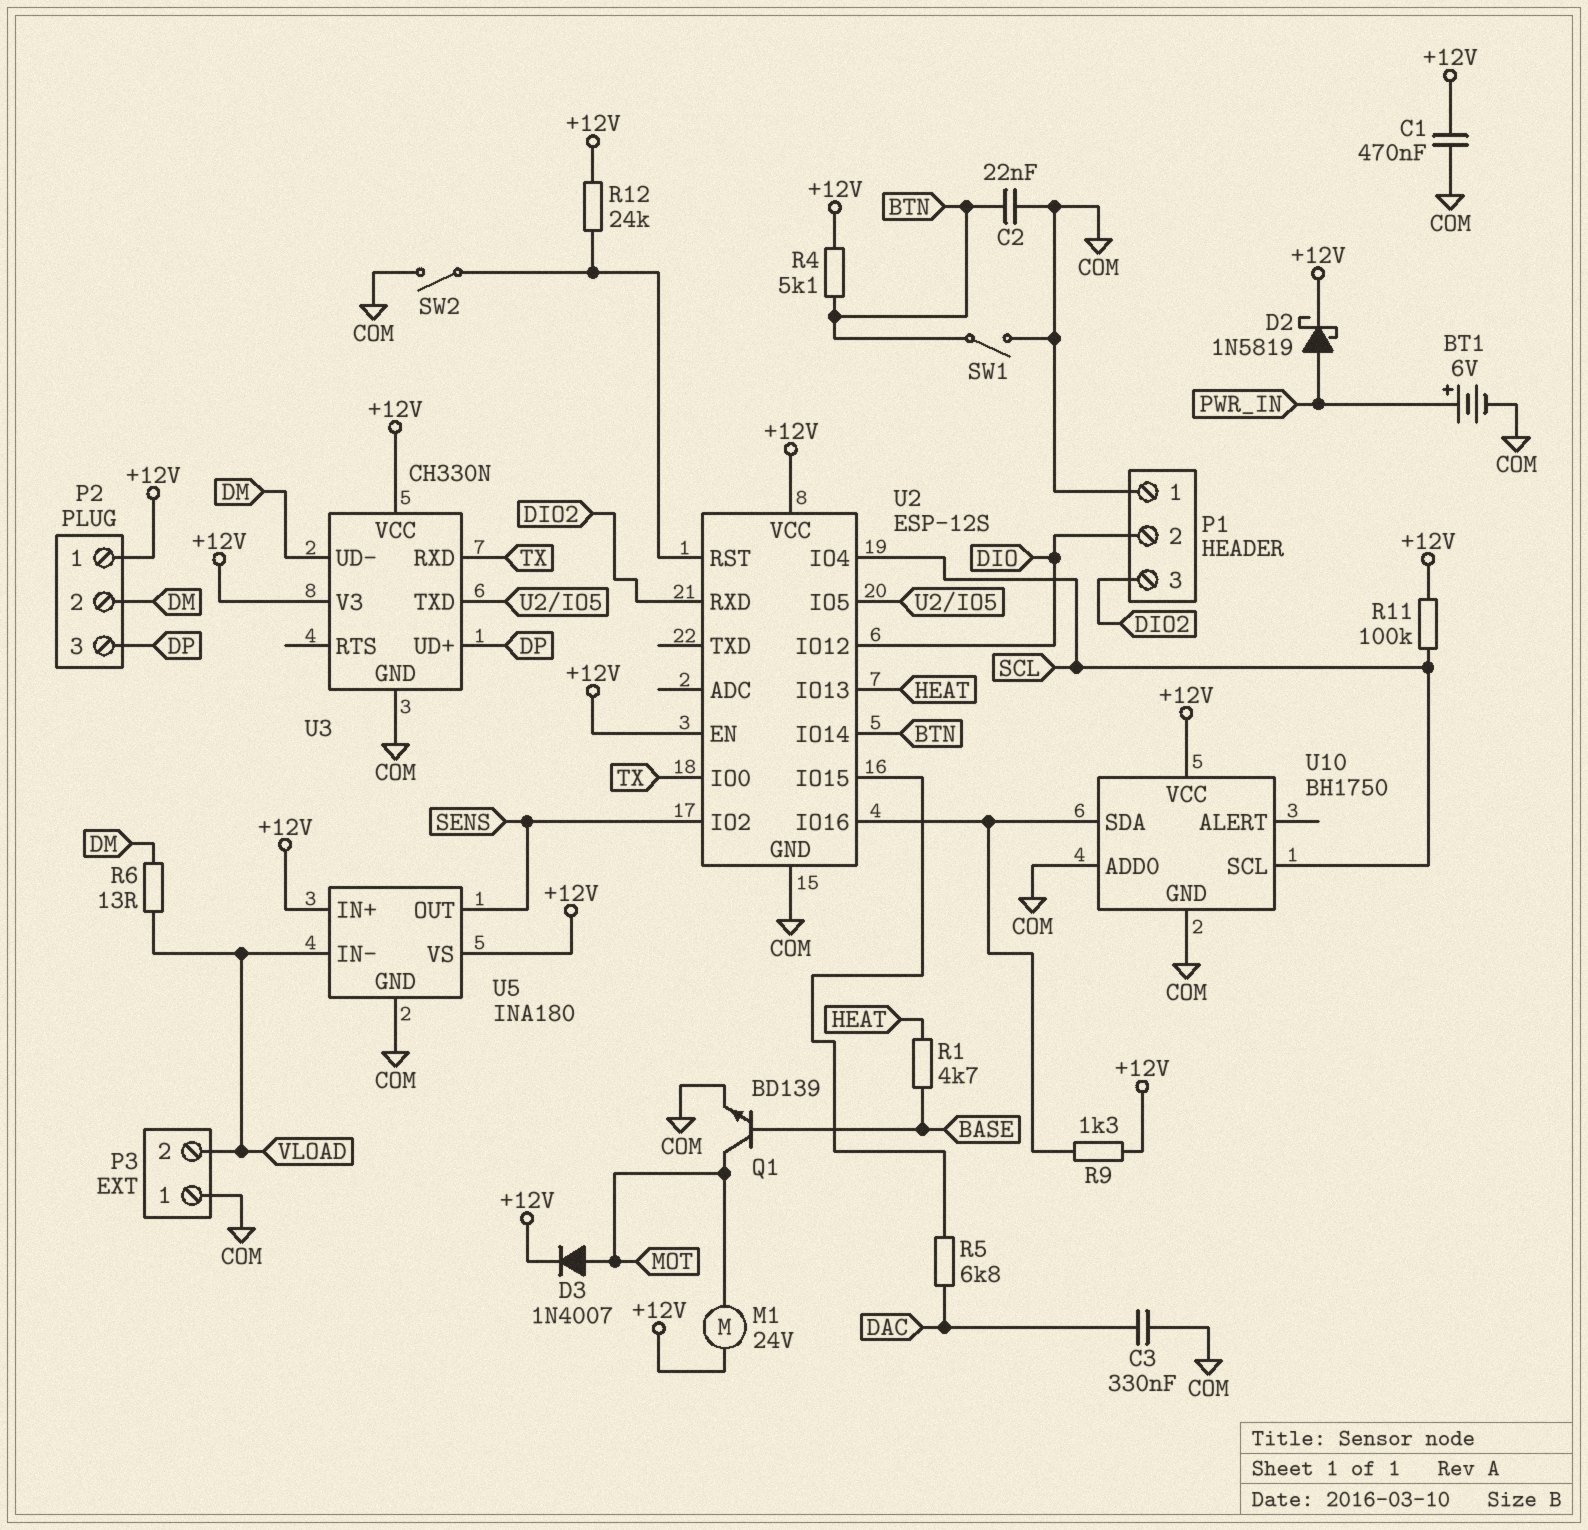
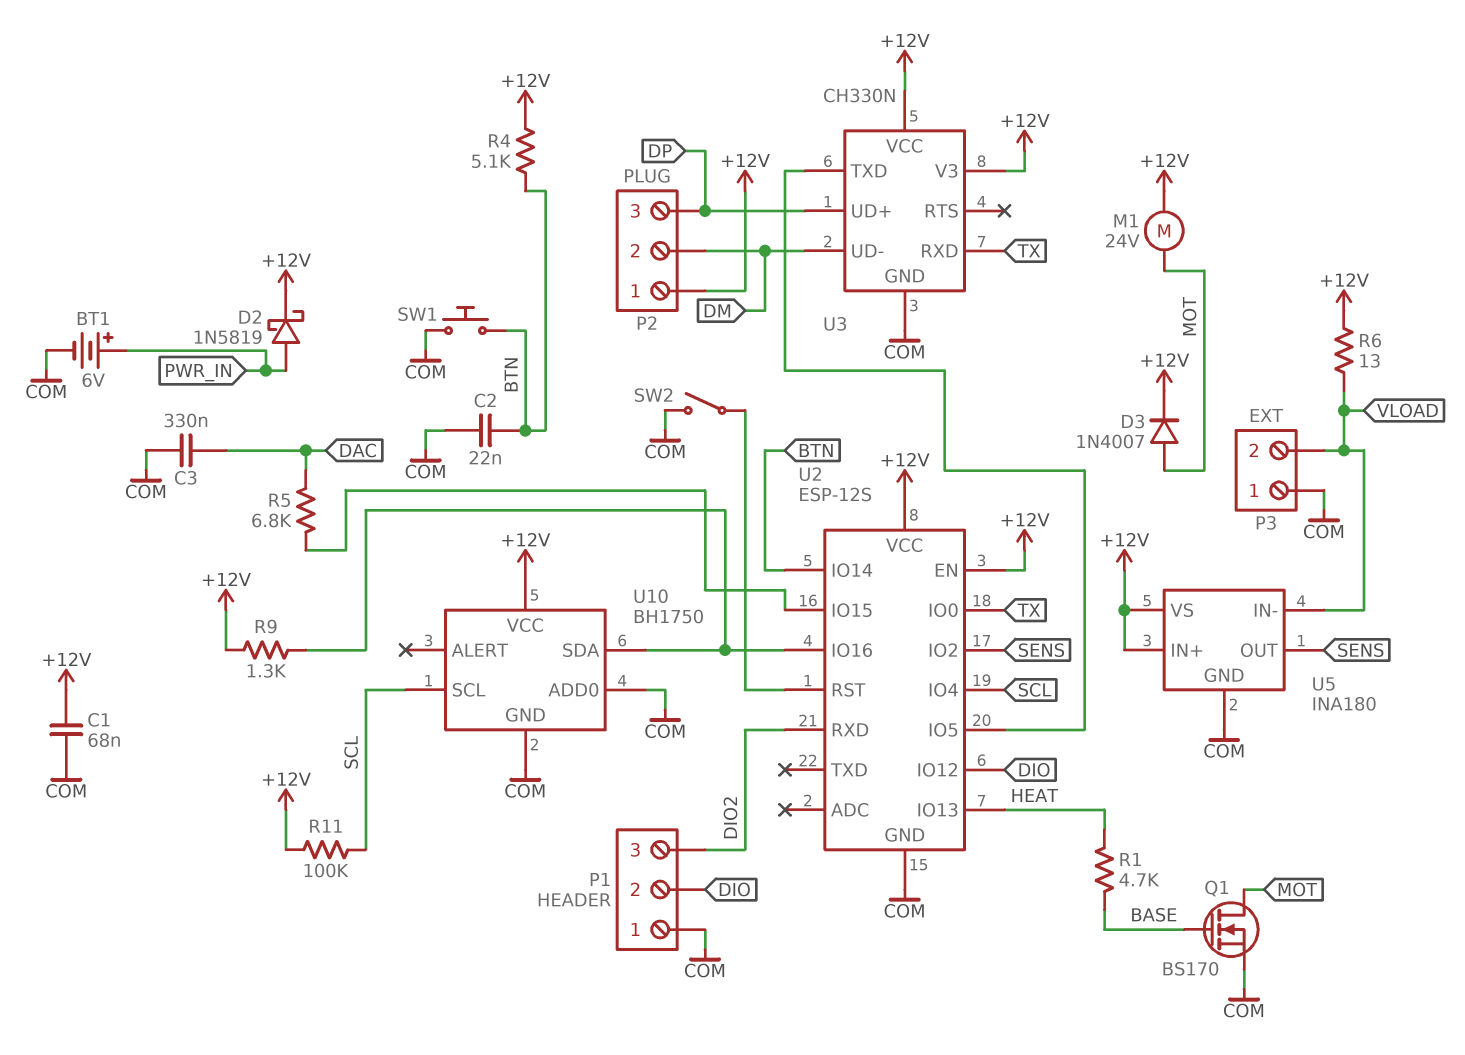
C1: 470nF (+12V, COM) -> 68nF (+12V, COM)
Q1: NPN BD139 (B BASE, C MOT, E COM) -> NMOS BS170 (G BASE, D MOT, S COM)
R6: 13 (DM, VLOAD) -> 13 (+12V, VLOAD)
R12: 24k (+12V, U2/RST) -> none
SW1: switch (BTN, COM) -> button (BTN, COM)

